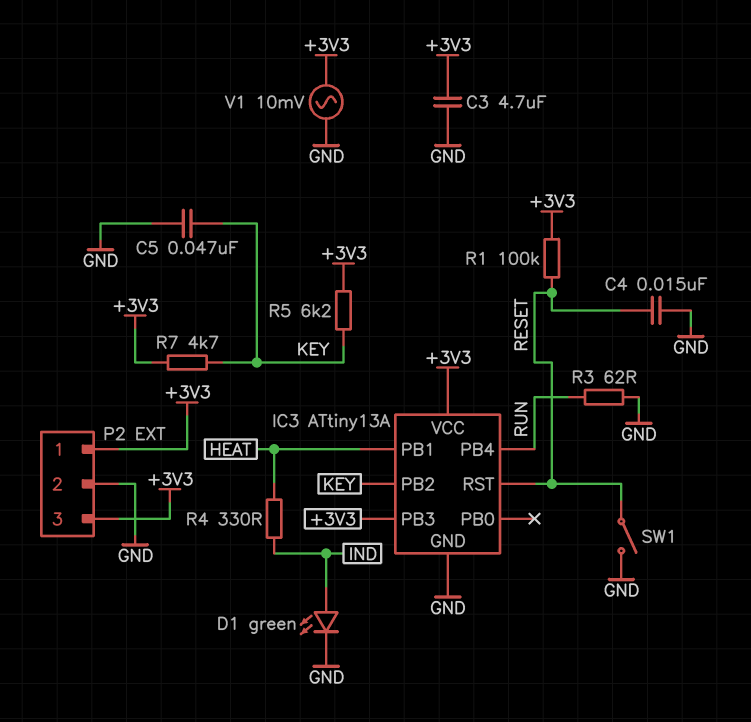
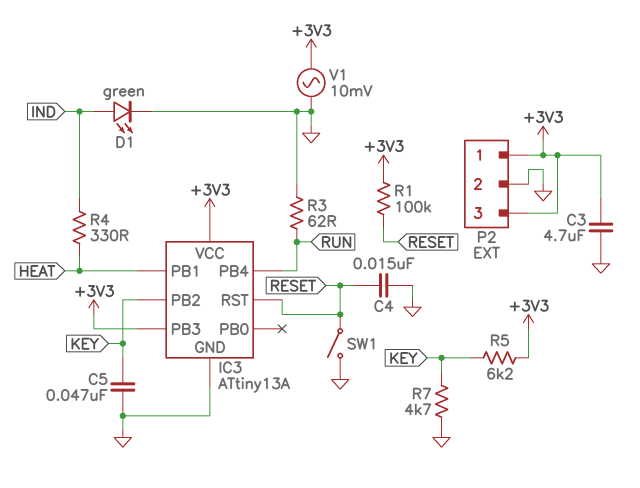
R7: 4.7k (+3V3, KEY) -> 4.7k (GND, KEY)

